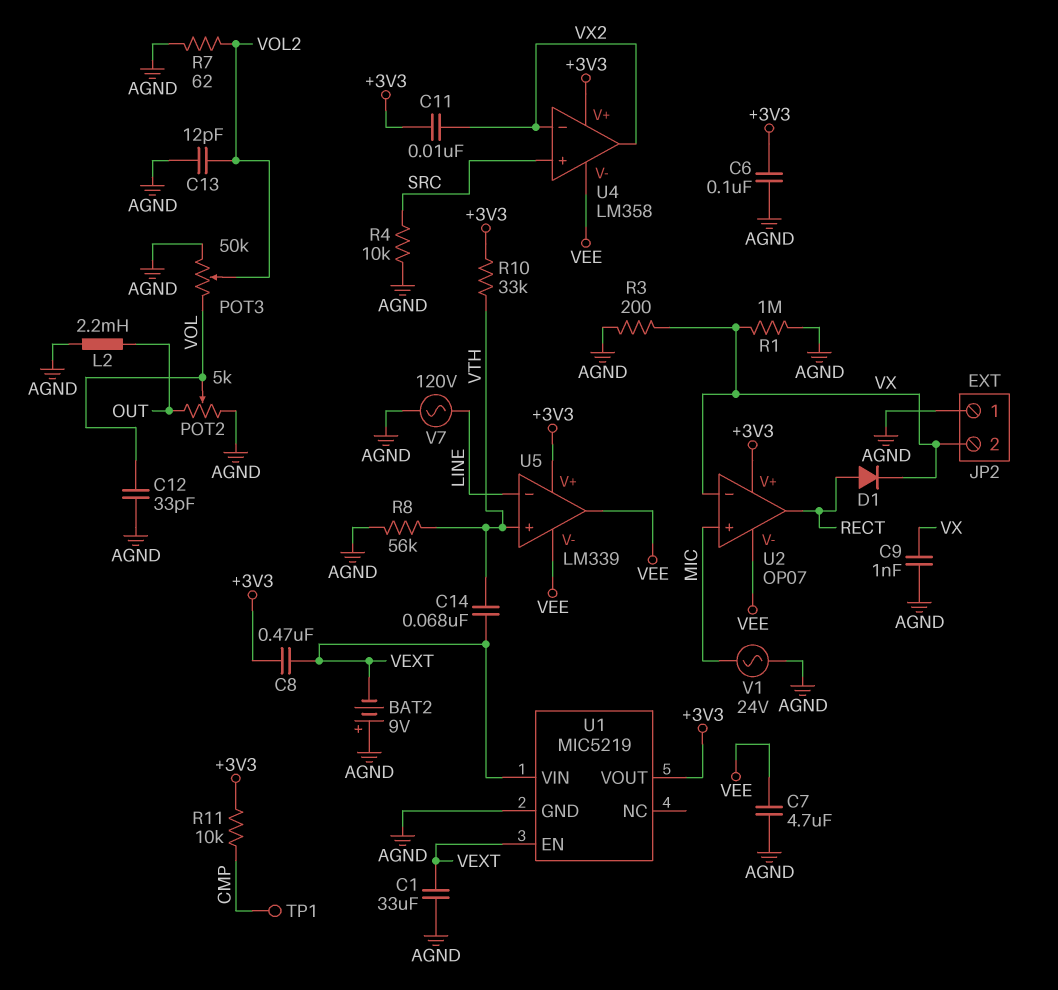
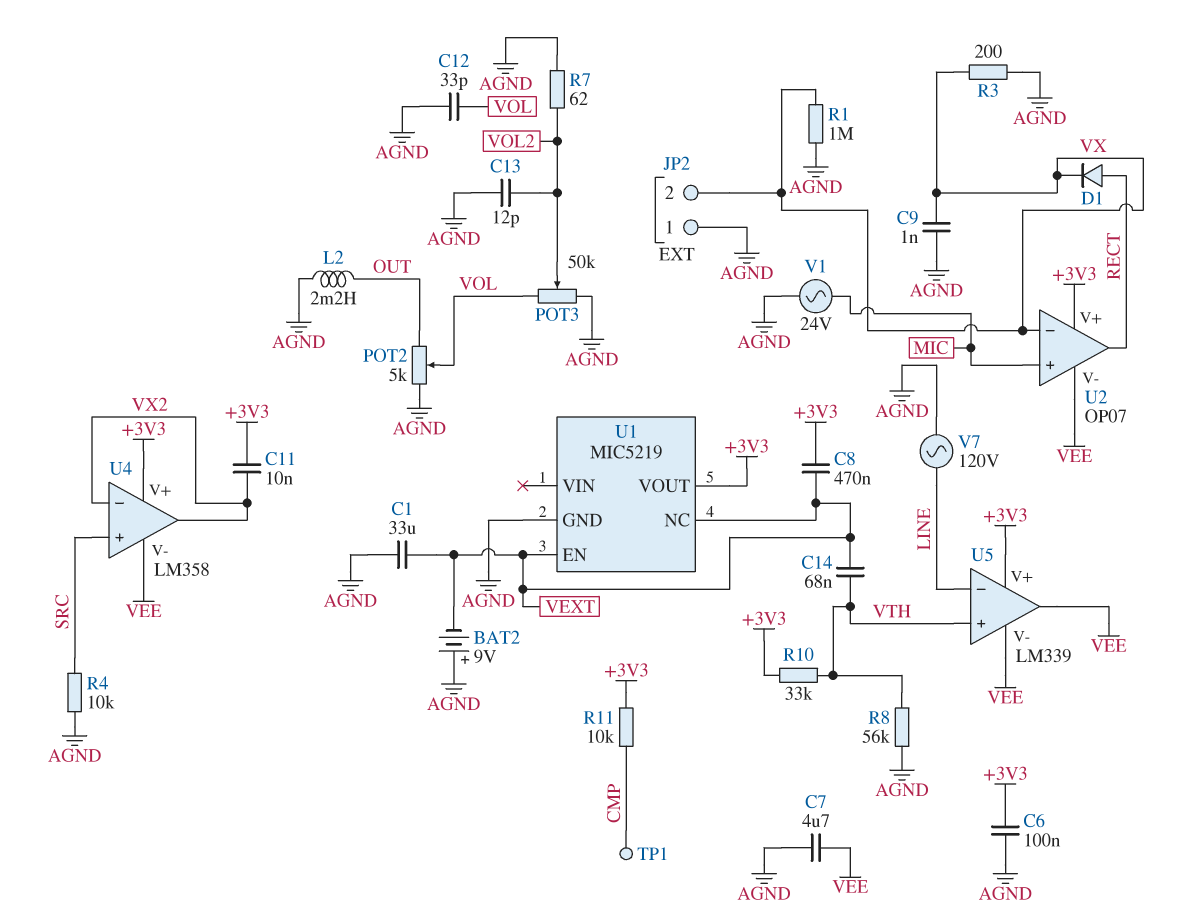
U1 pin NC: none -> VEXT
U1 pin VIN: VEXT -> none

